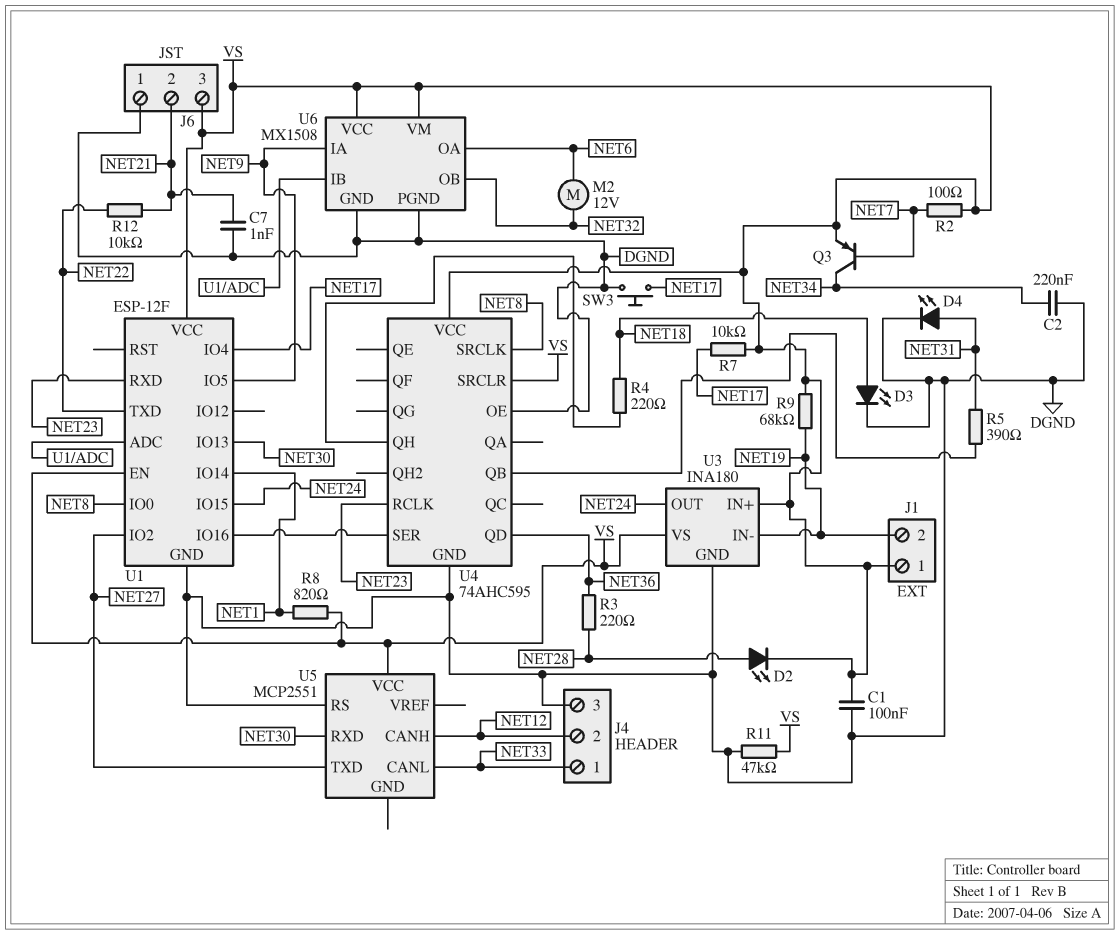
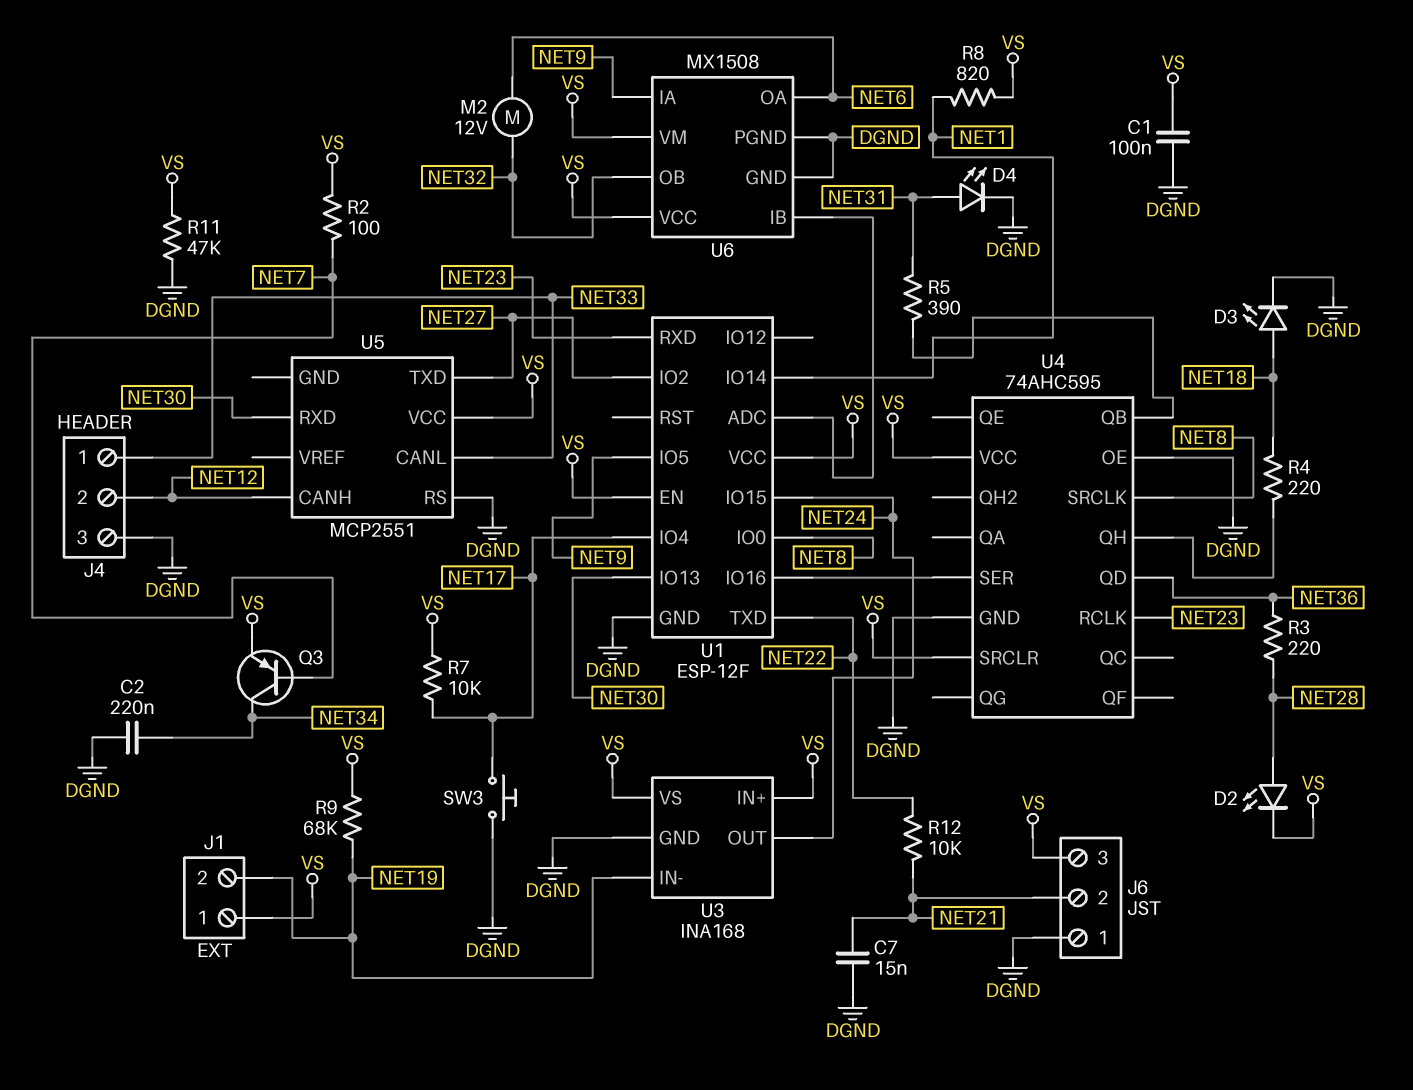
C7: 1nF (DGND, NET21) -> 15nF (DGND, NET21)
U3: INA180 -> INA168

